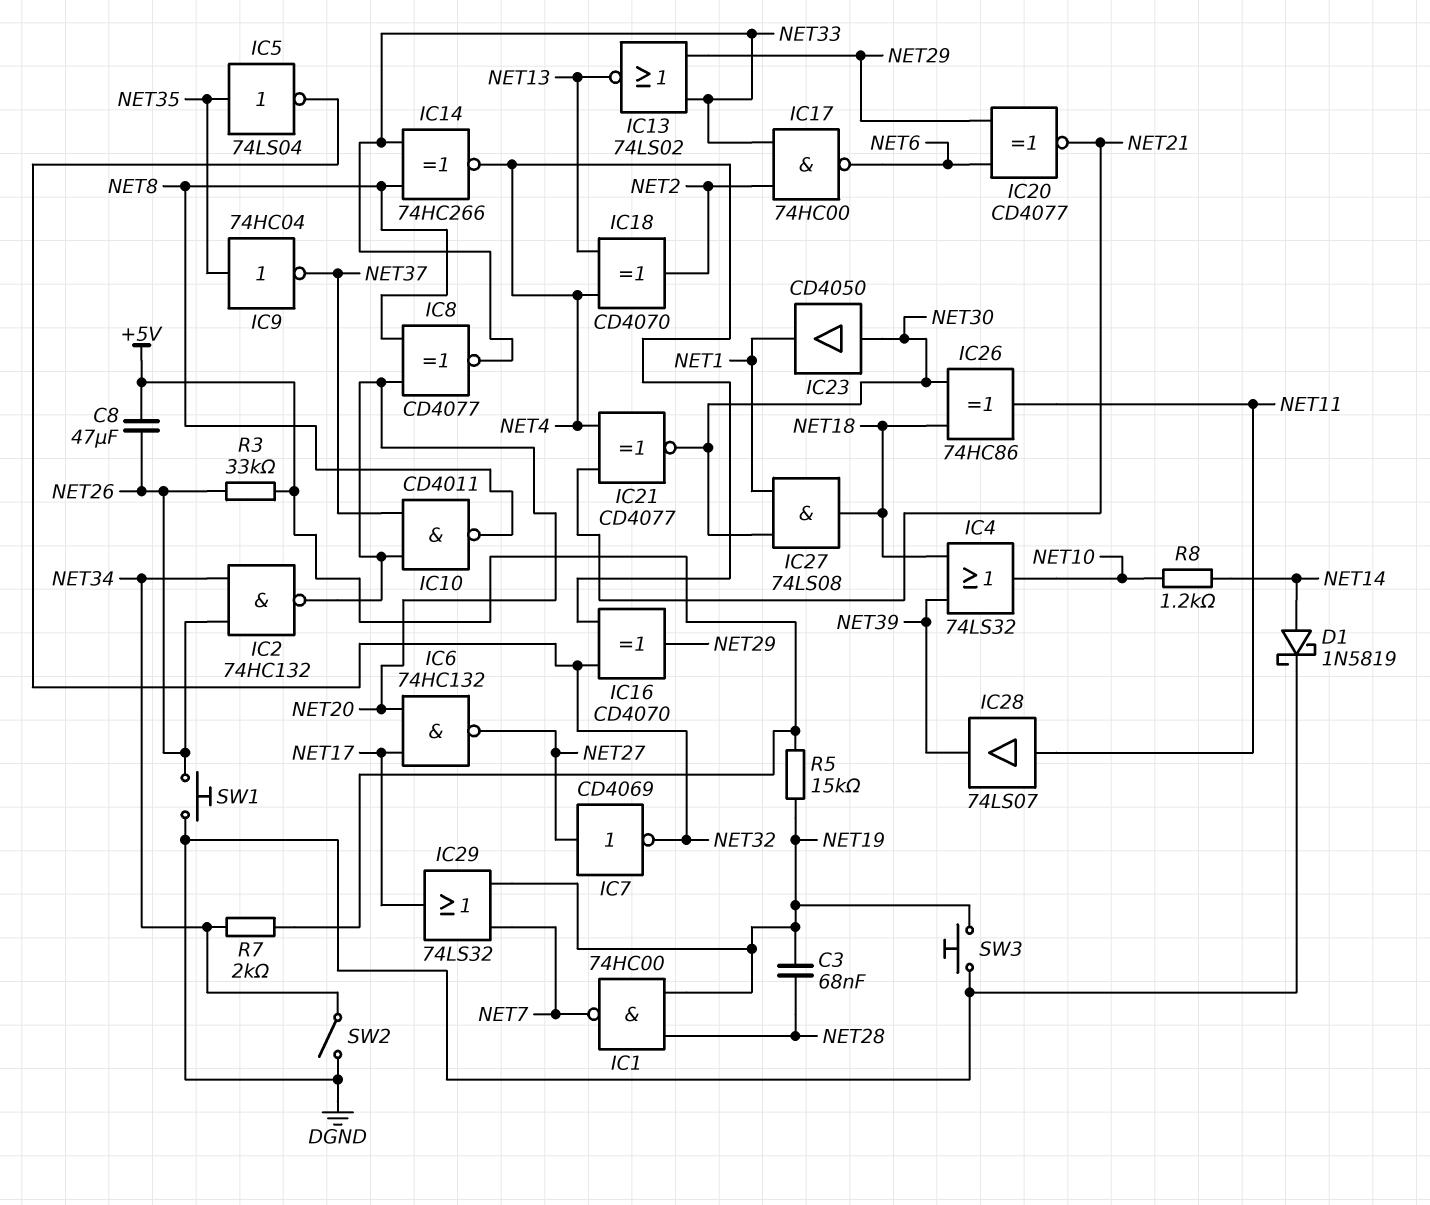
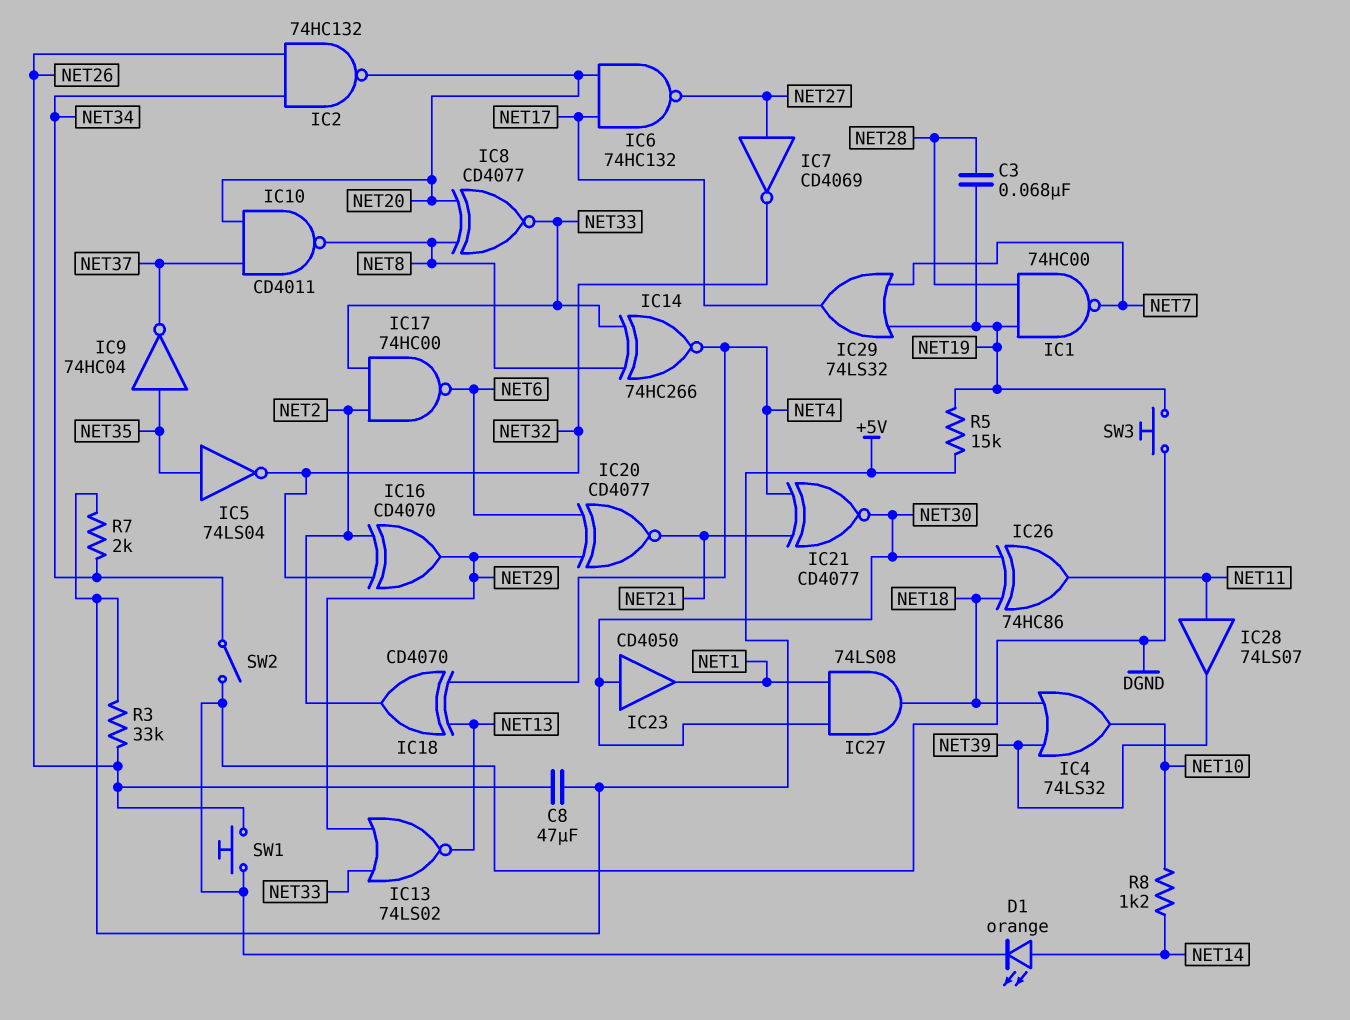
D1: schottky 1N5819 (A NET14, K DGND) -> LED orange (A NET14, K DGND)
IC16: XOR CD4070 (in NET4, in NET32, out NET29) -> XOR CD4070 (in NET2, in NET32, out NET29)

